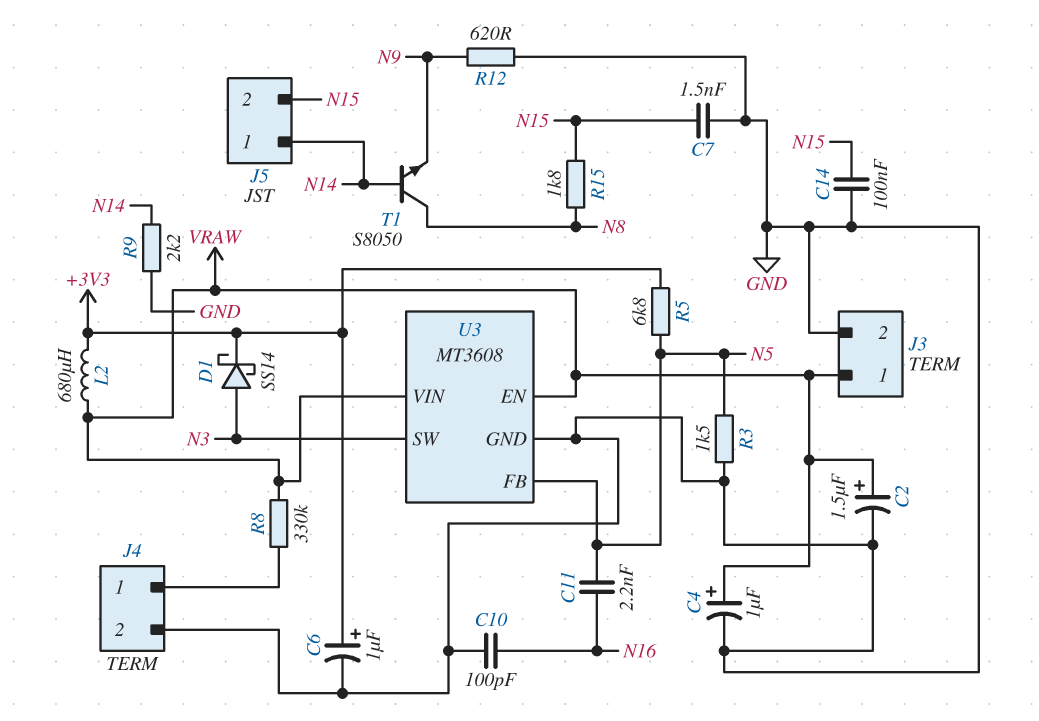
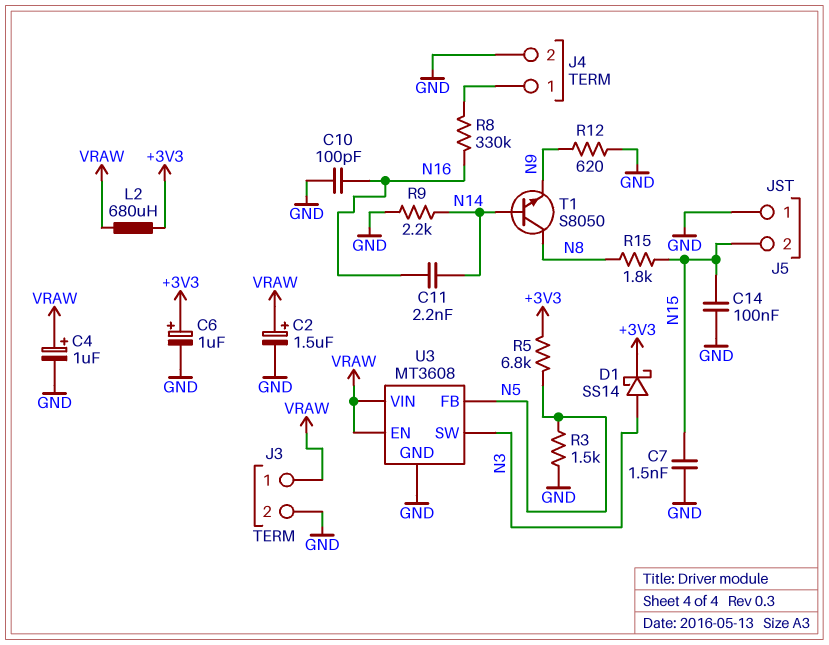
C11: 2.2nF (N5, N16) -> 2.2nF (N14, N16)
J5 pin 1: N14 -> GND
R8: 330k (J4/1, VRAW) -> 330k (J4/1, N16)

